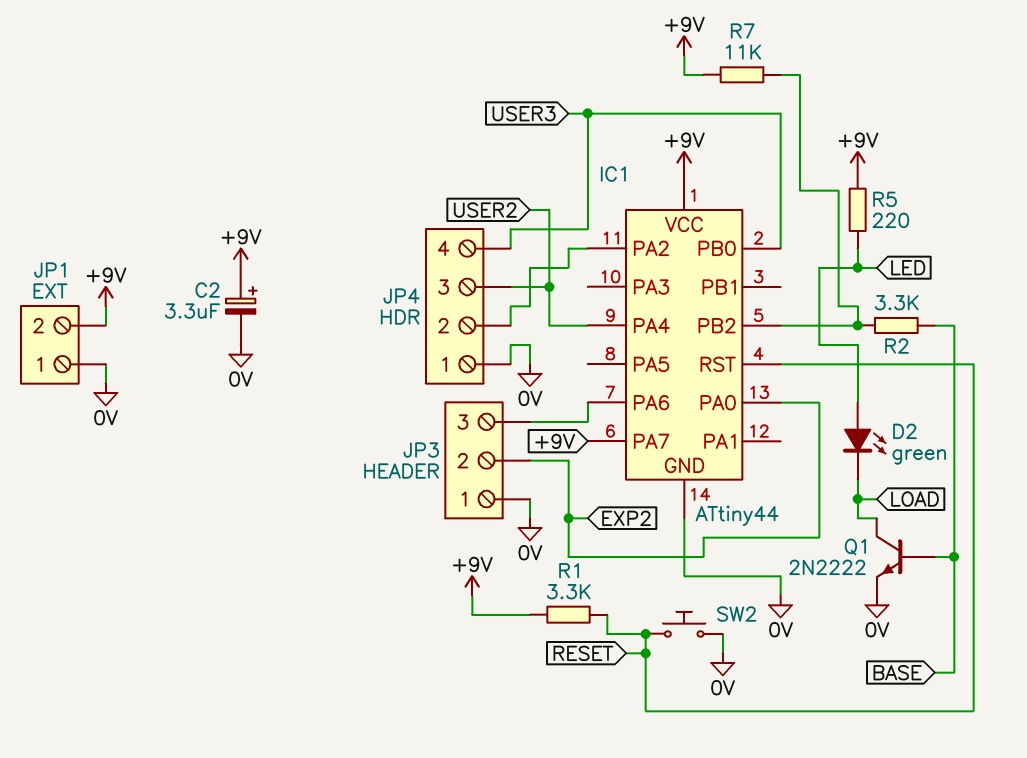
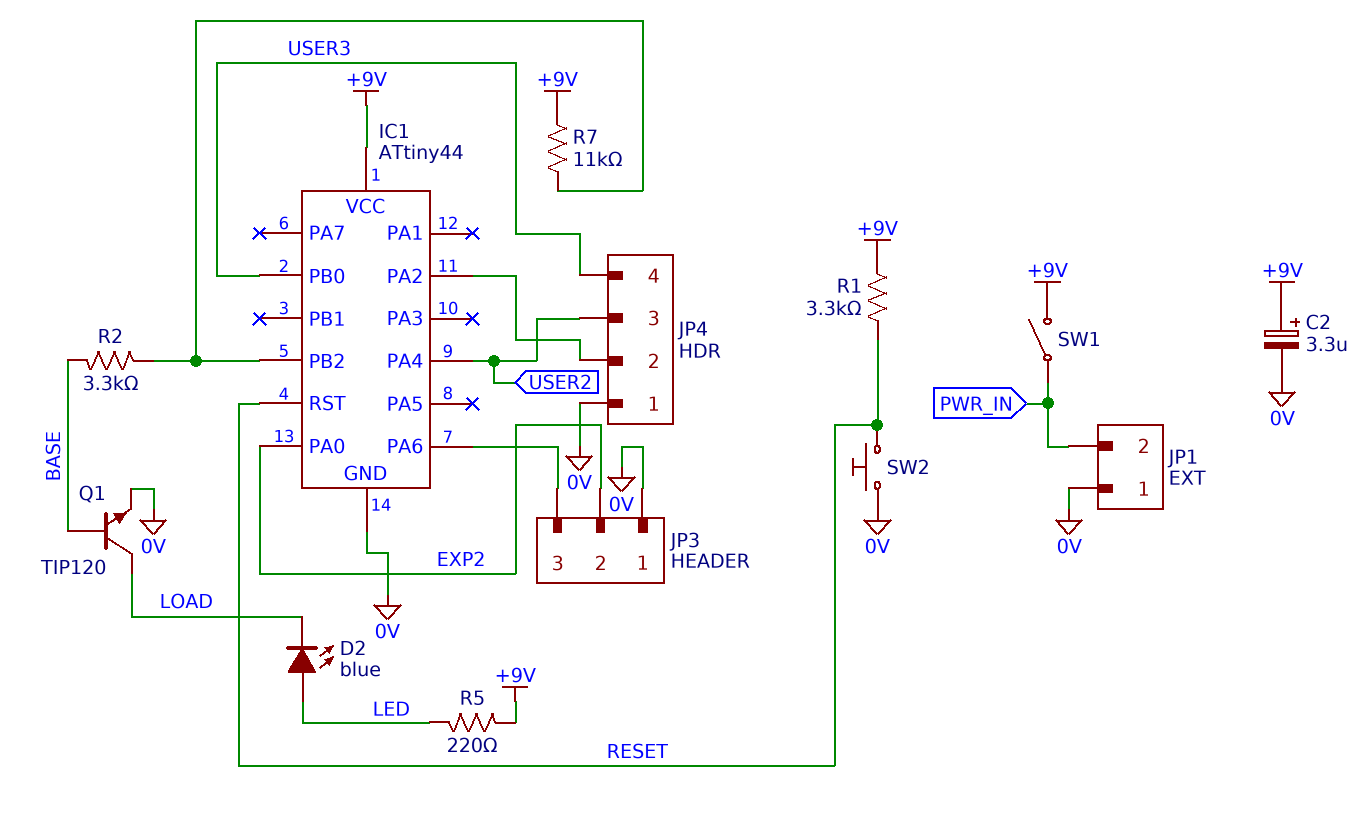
D2: LED green (A LED, K LOAD) -> LED blue (A LED, K LOAD)
IC1 pin PA7: +9V -> none
JP1 pin 2: +9V -> PWR_IN
Q1: NPN 2N2222 (B BASE, C LOAD, E 0V) -> NPN TIP120 (B BASE, C LOAD, E 0V)
SW1: none -> switch (+9V, PWR_IN)

